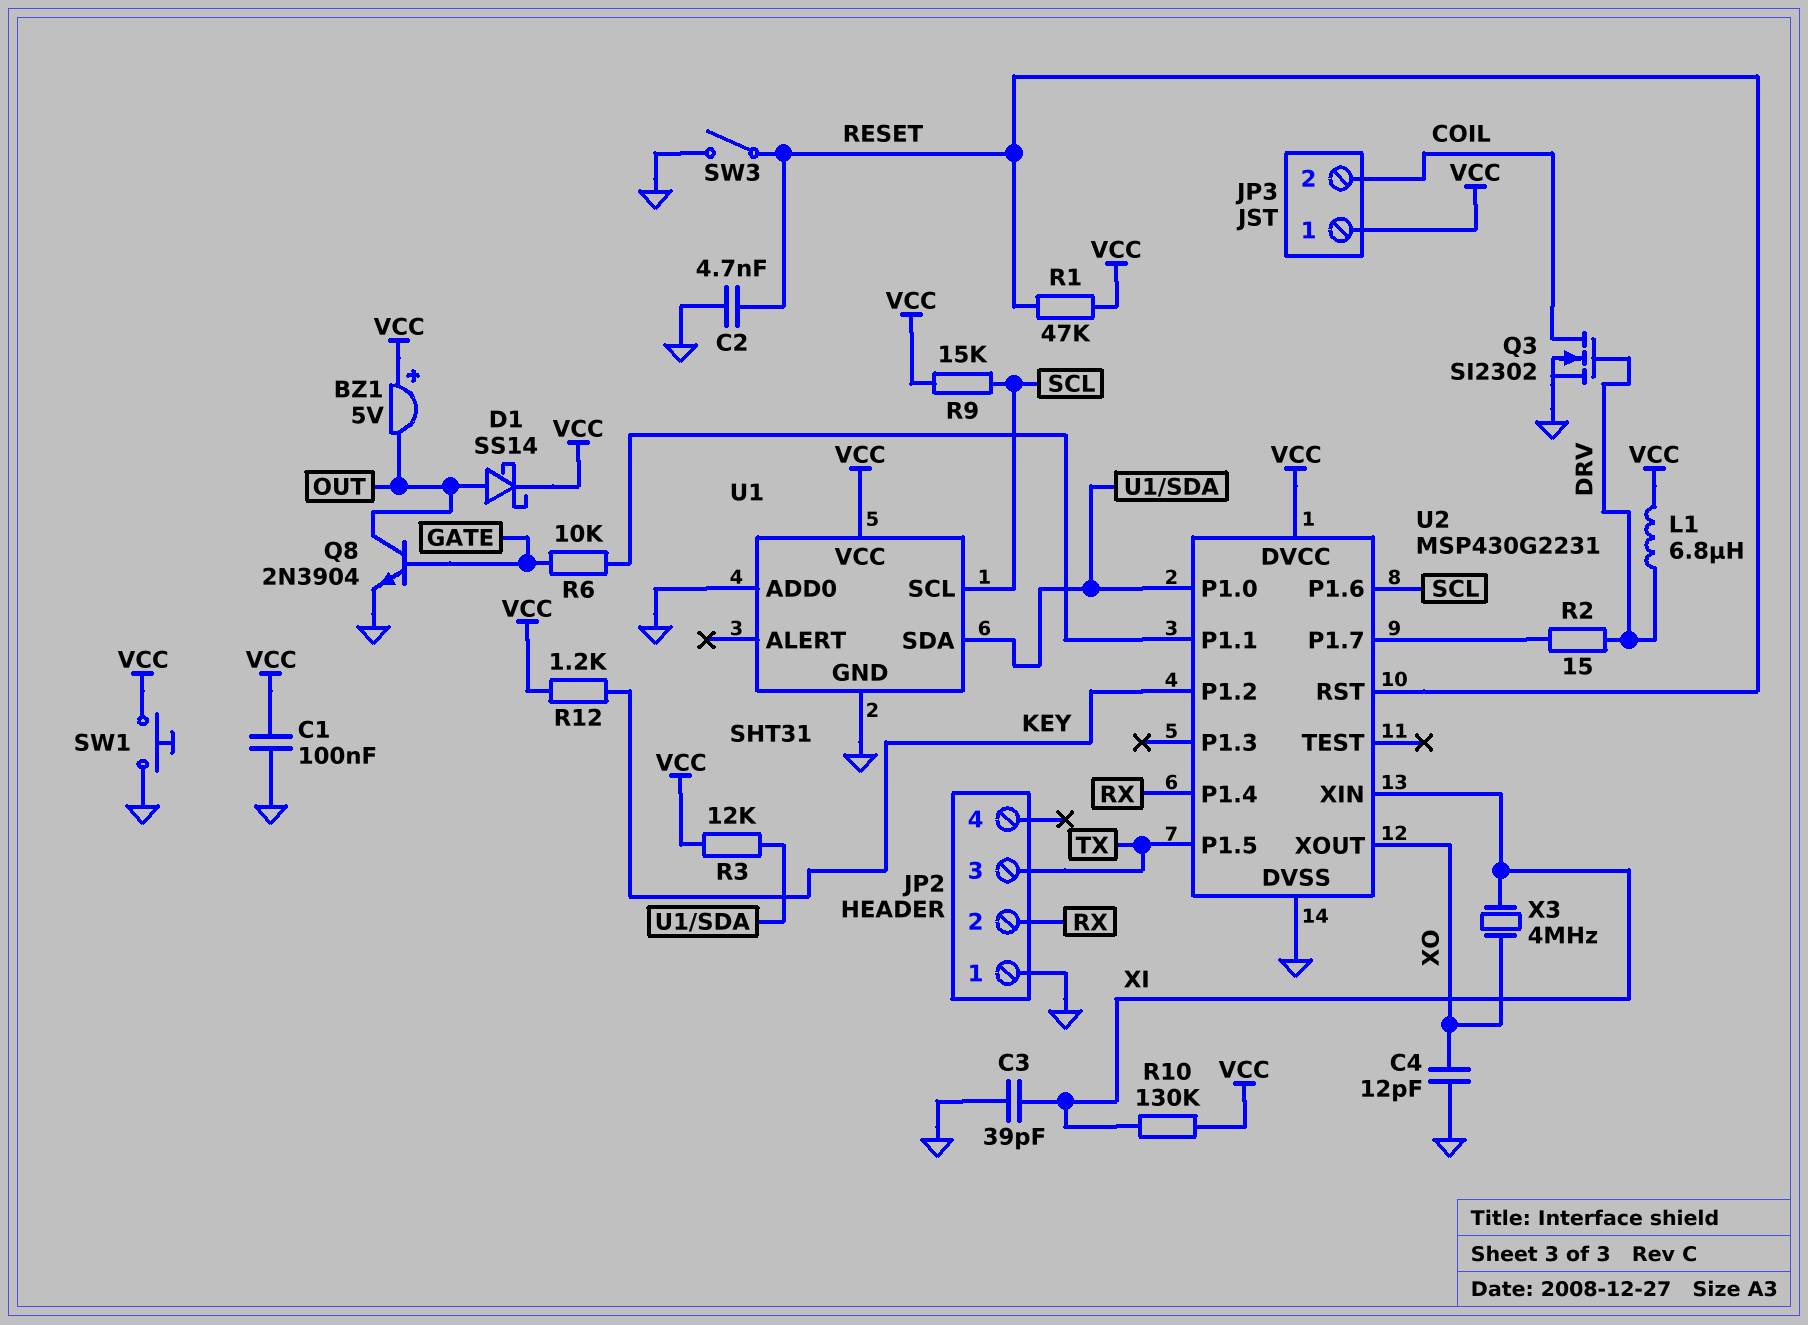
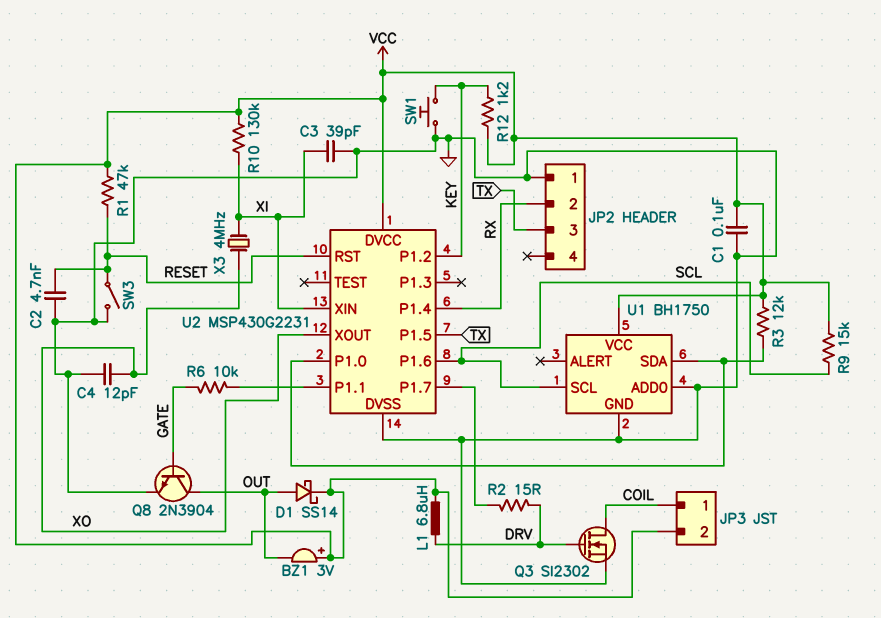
BZ1: buzzer 5V (plus VCC, minus OUT) -> buzzer 3V (plus VCC, minus OUT)
JP3 pin 1: VCC -> COIL
JP3 pin 2: COIL -> VCC
SW1: button (GND, VCC) -> button (GND, KEY)
U1: SHT31 -> BH1750

